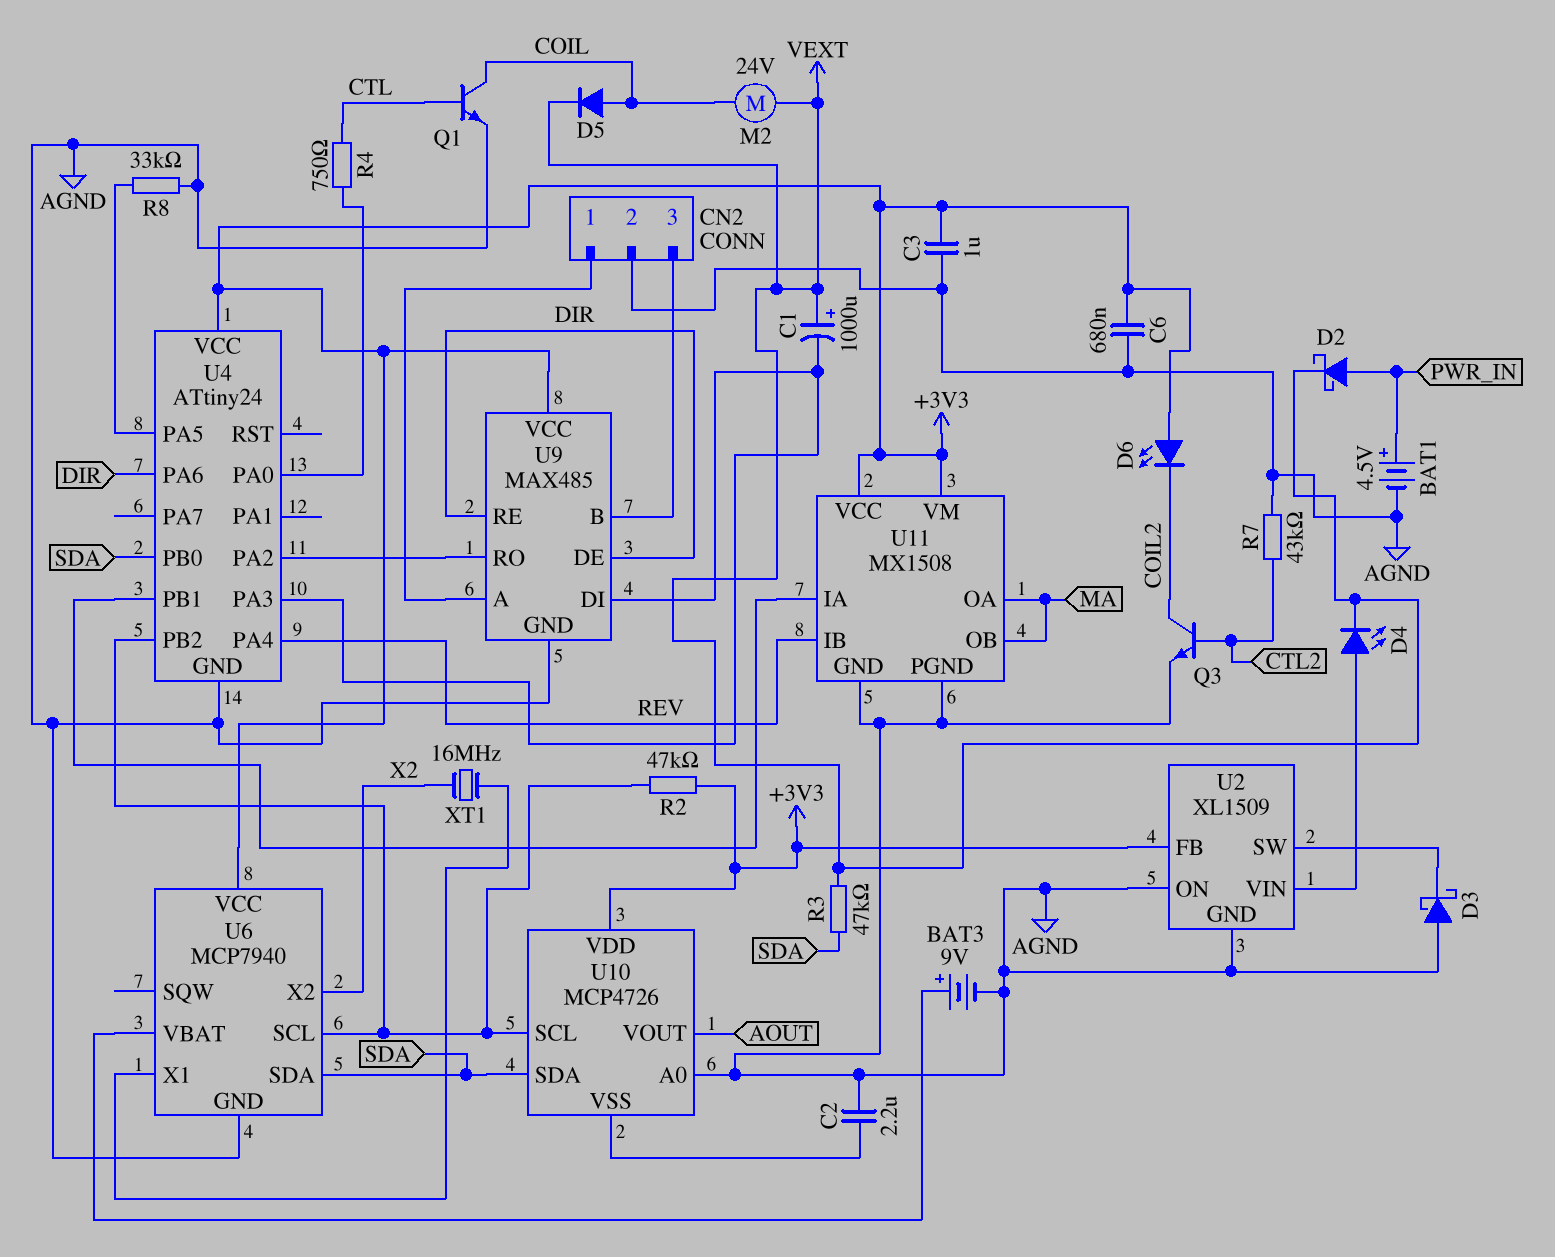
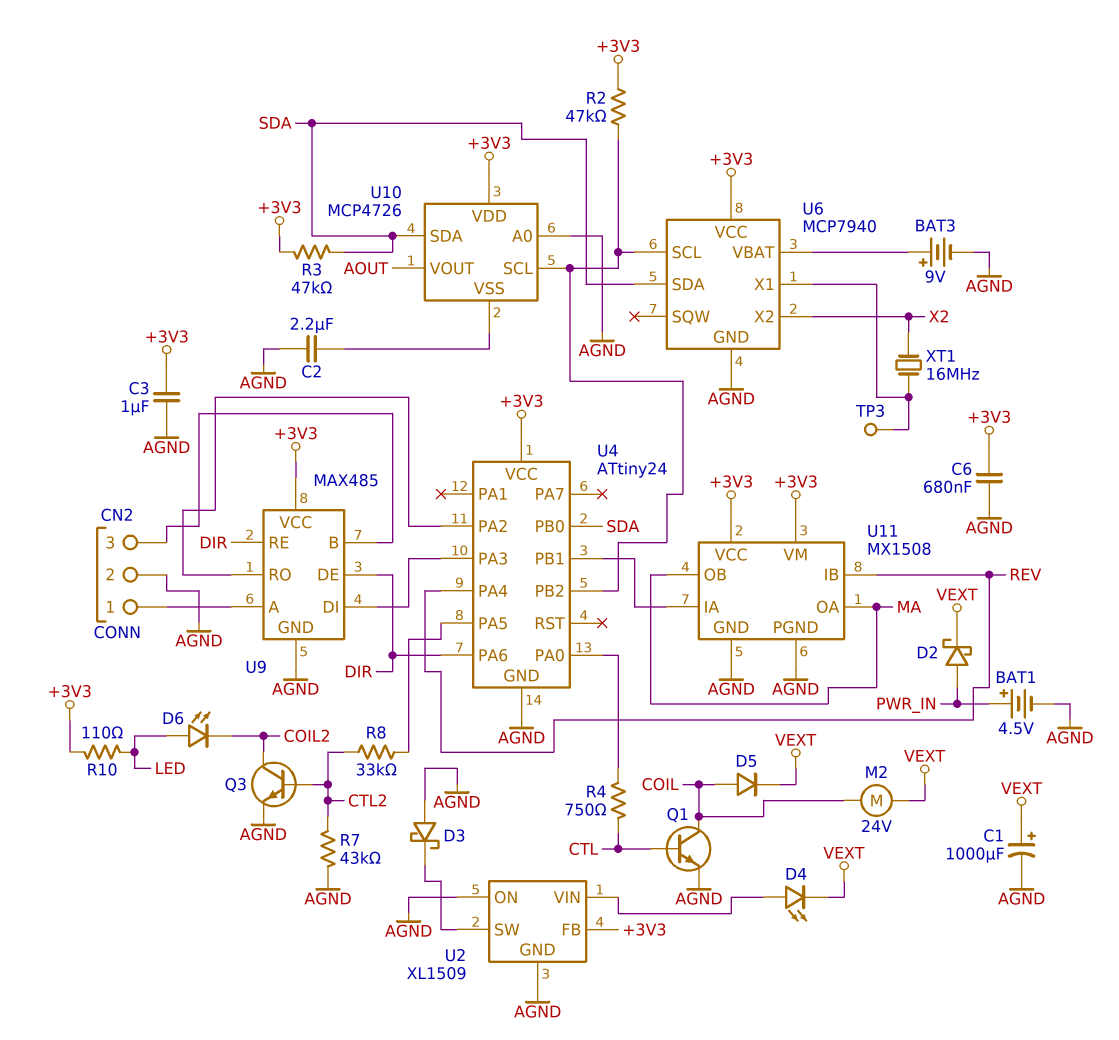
C1: 1000uF (plus VEXT, minus U4/PA3) -> 1000uF (plus VEXT, minus AGND)
D6: LED (A +3V3, K COIL2) -> LED (A LED, K COIL2)
R3: 47k (SDA, VEXT) -> 47k (+3V3, SDA)
R8: 33k (AGND, U4/PA5) -> 33k (CTL2, U4/PA5)
R10: none -> 110 (+3V3, LED)
TP3: none -> test point (U6/X1)

